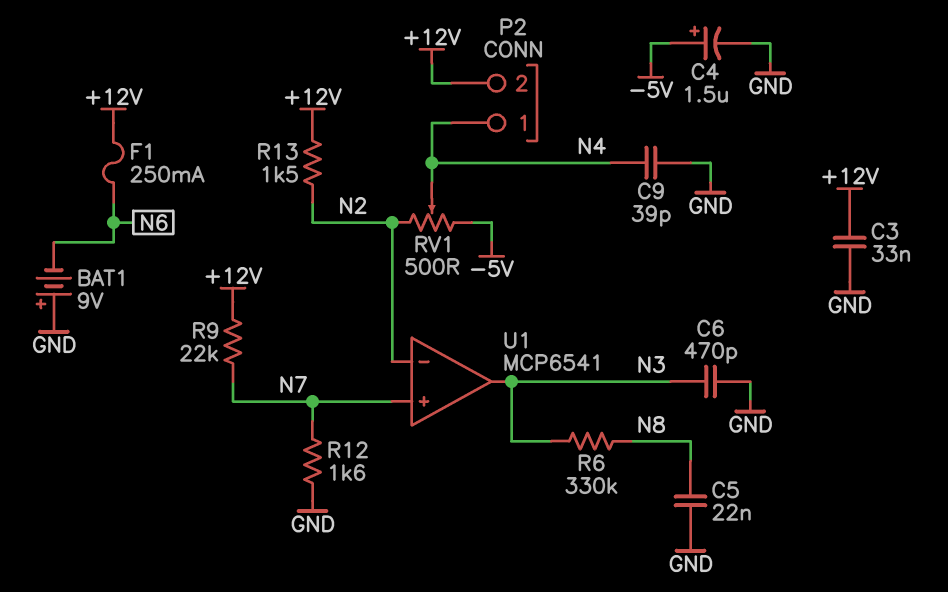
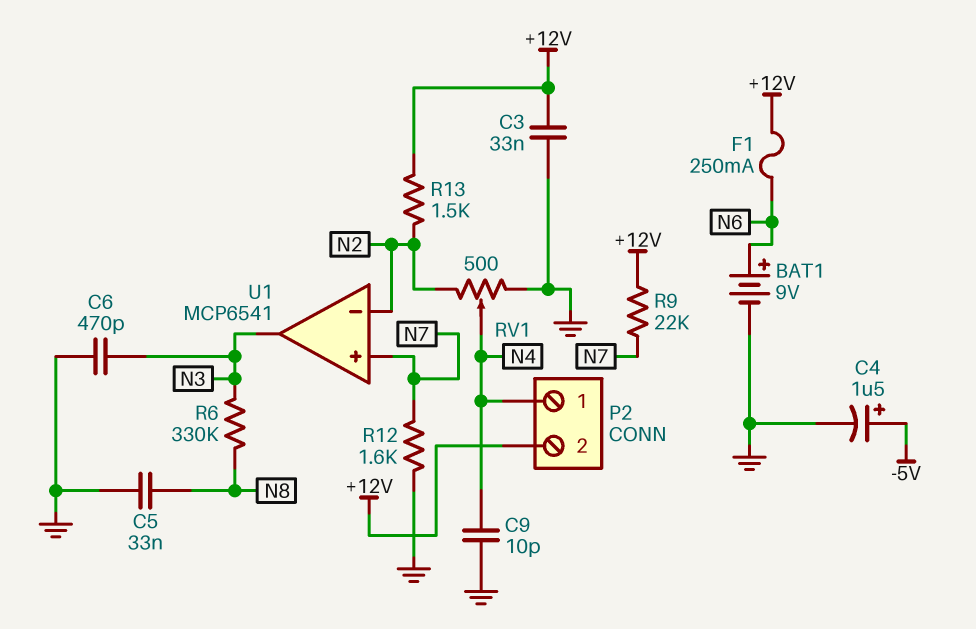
BAT1: 9V (plus GND, minus N6) -> 9V (plus N6, minus GND)
C5: 22nF (GND, N8) -> 33nF (GND, N8)
C9: 39pF (GND, N4) -> 10pF (GND, N4)
RV1: 500 (-5V, N2, wiper N4) -> 500 (GND, N2, wiper N4)

